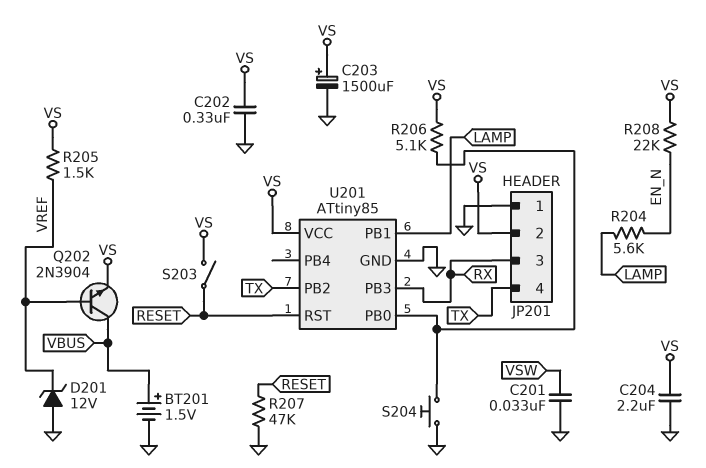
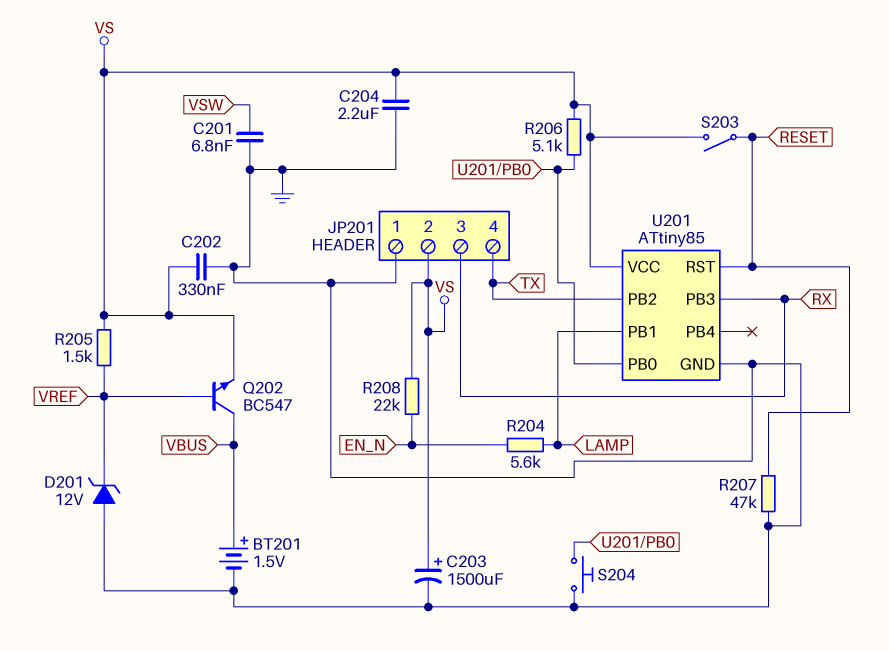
C201: 33nF (GND, VSW) -> 6.8nF (GND, VSW)
Q202: NPN 2N3904 (B VREF, C VBUS, E VS) -> NPN BC547 (B VREF, C VBUS, E VS)

